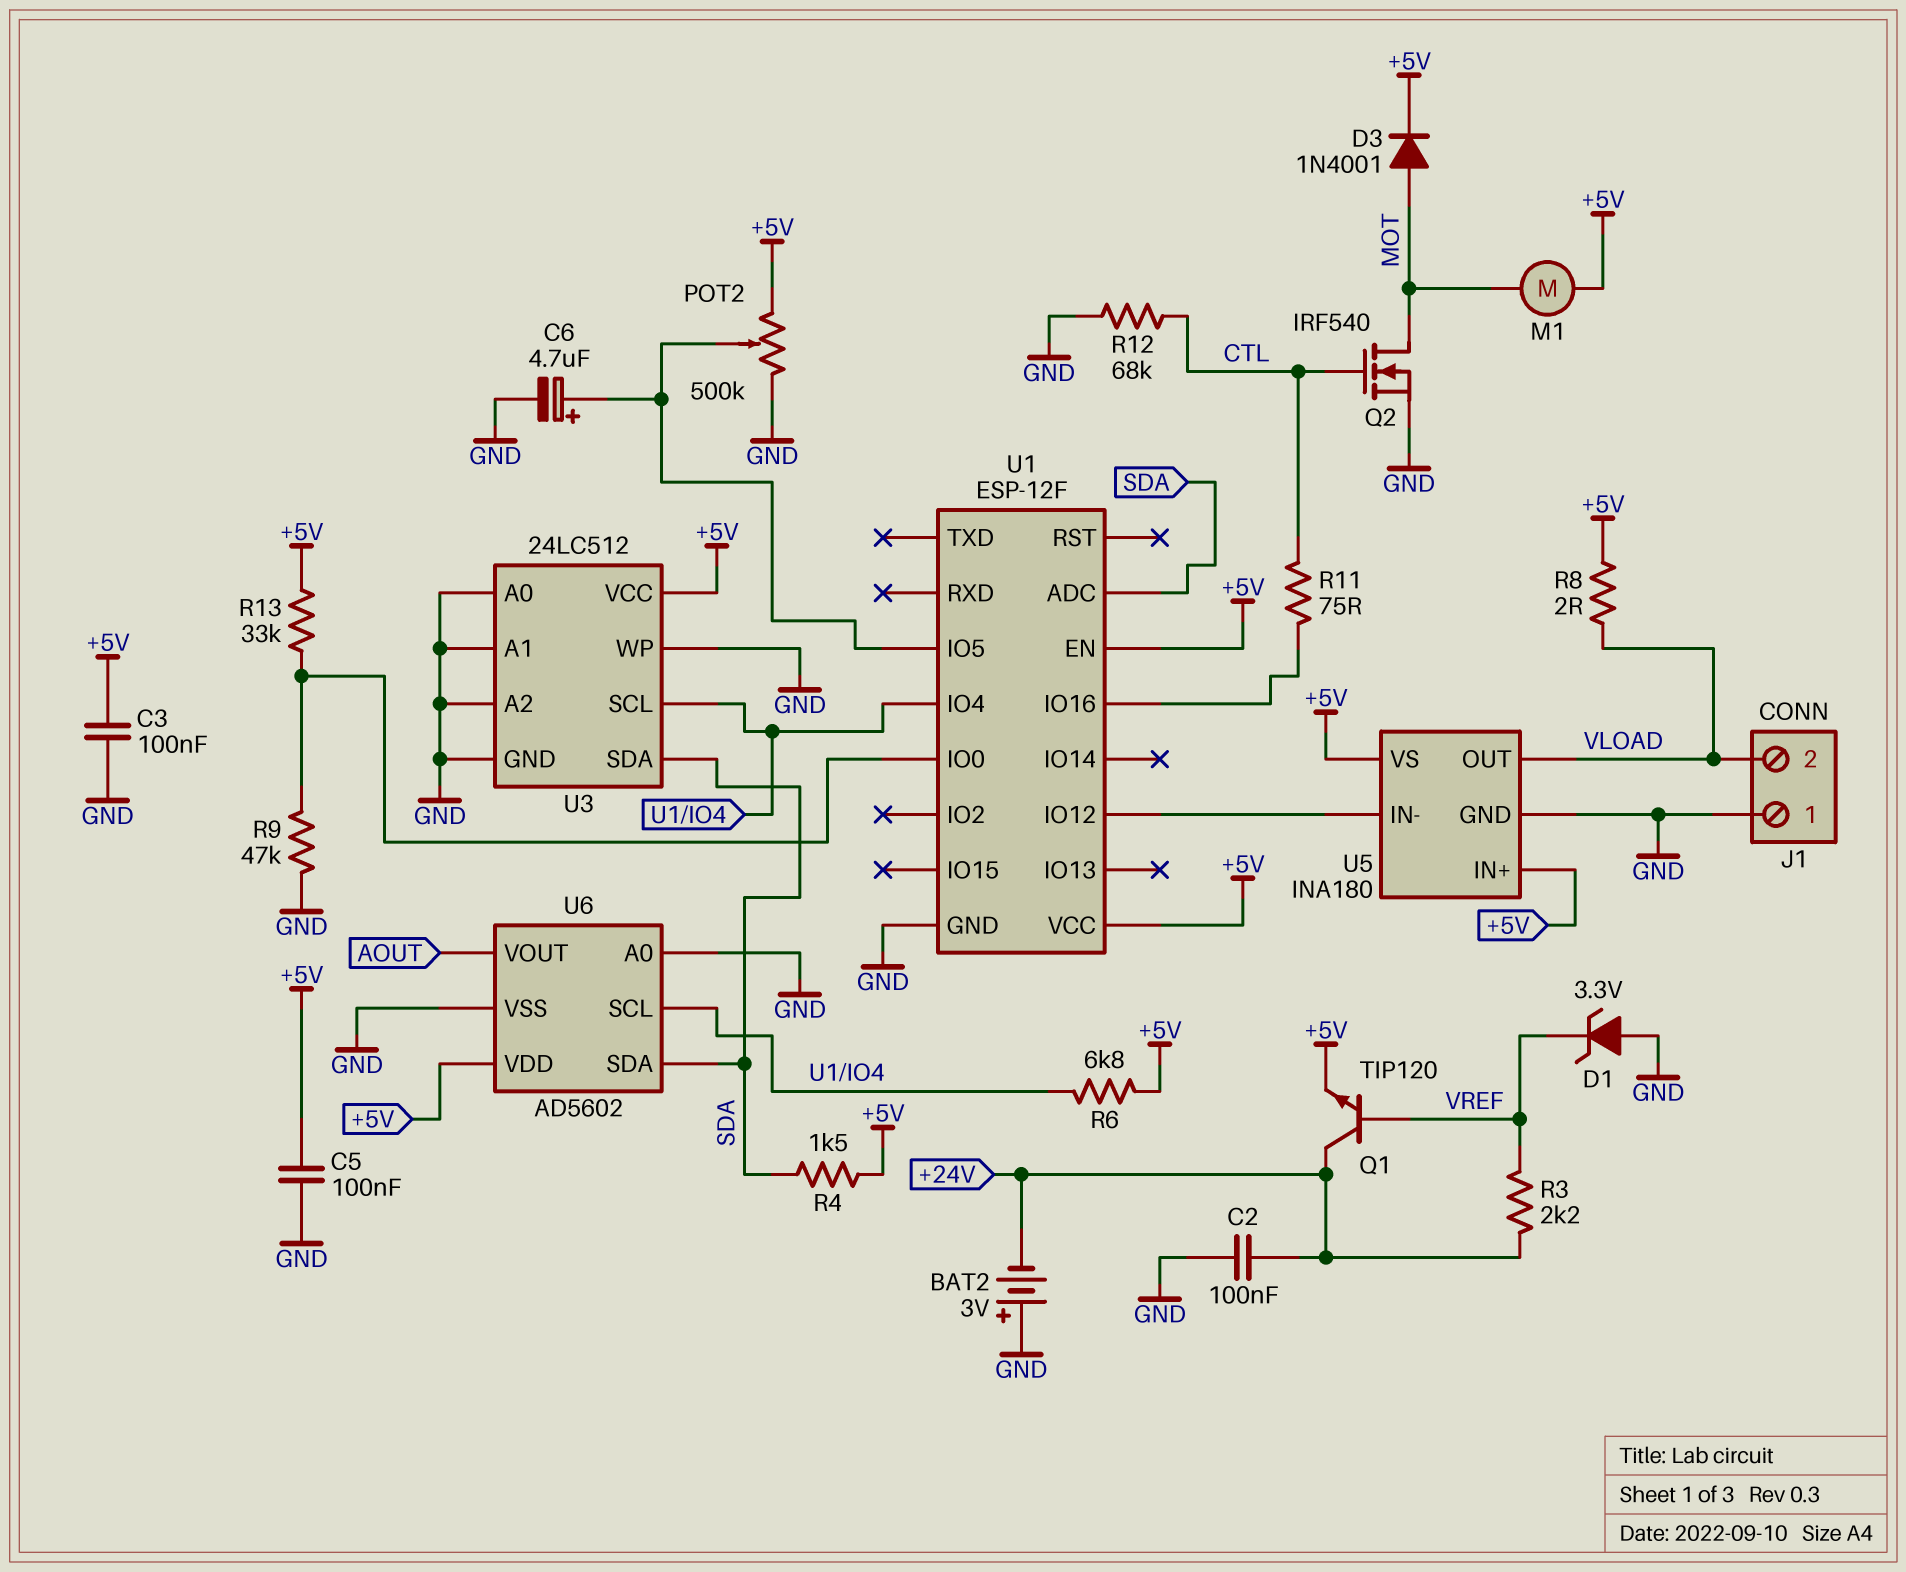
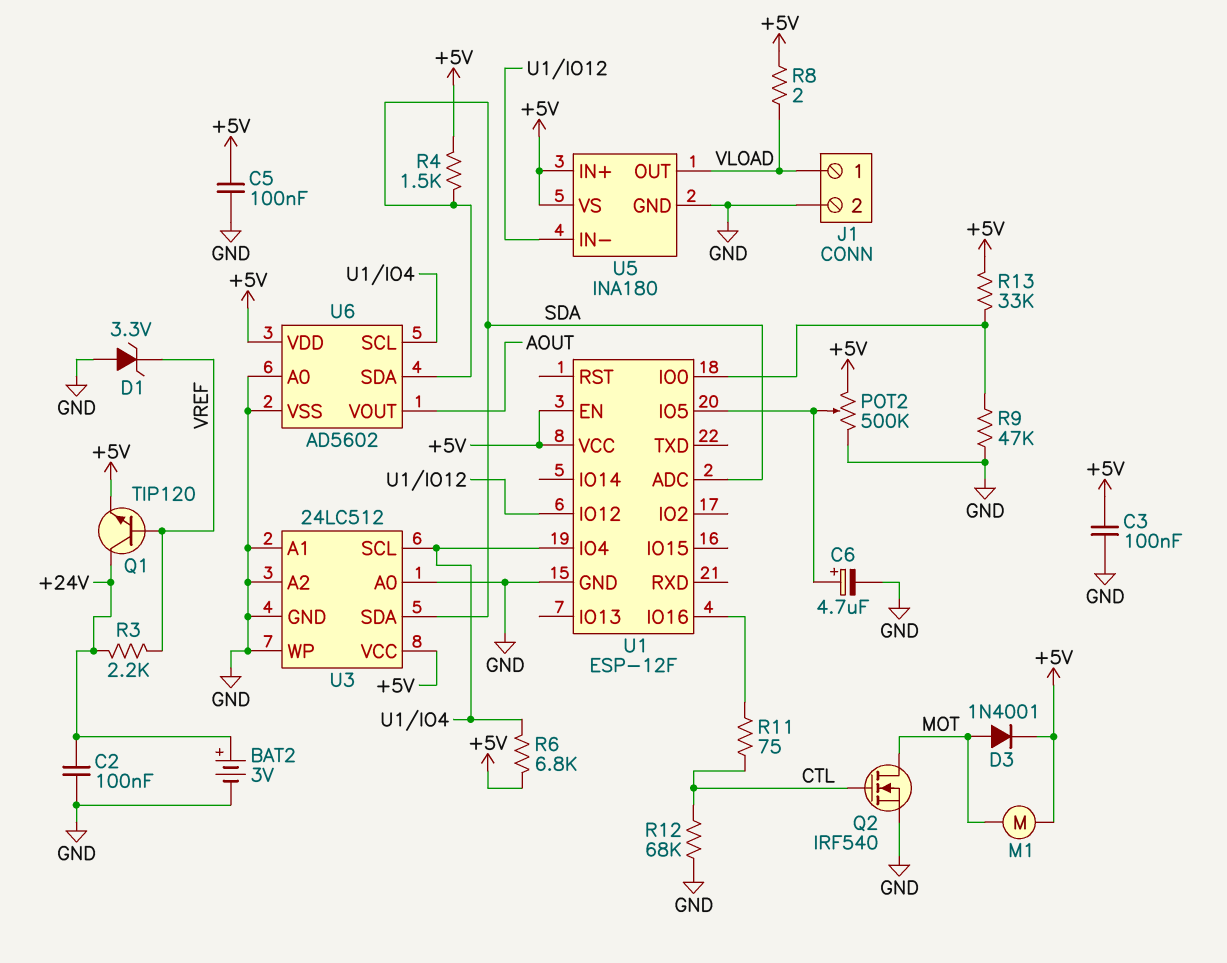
BAT2: 3V (plus GND, minus +24V) -> 3V (plus +24V, minus GND)
J1 pin 1: GND -> VLOAD
J1 pin 2: VLOAD -> GND

